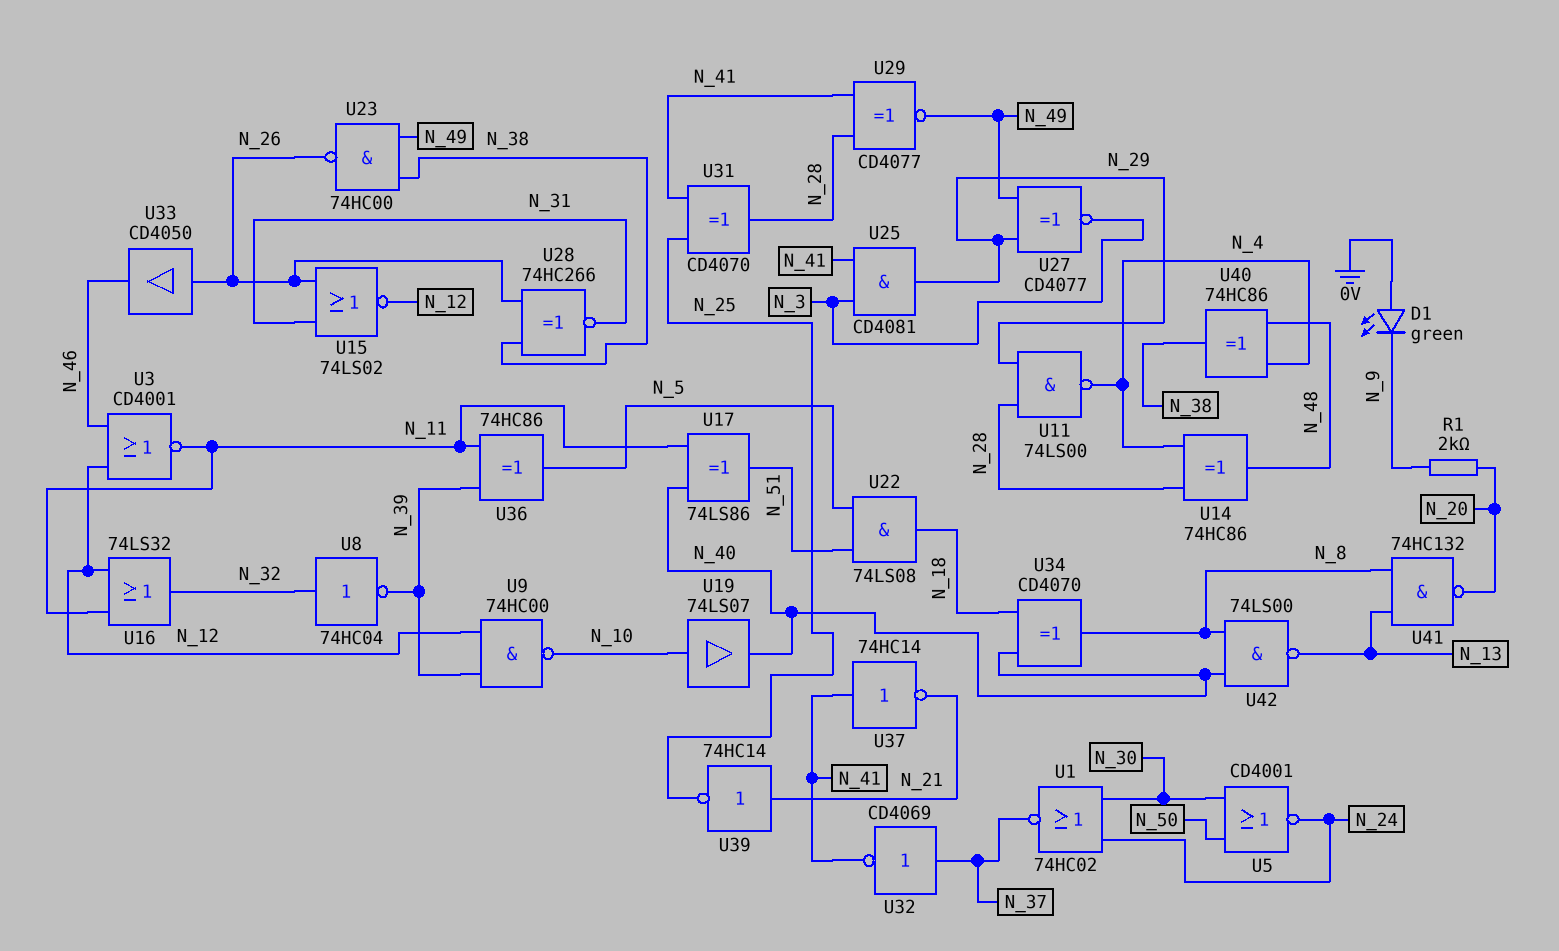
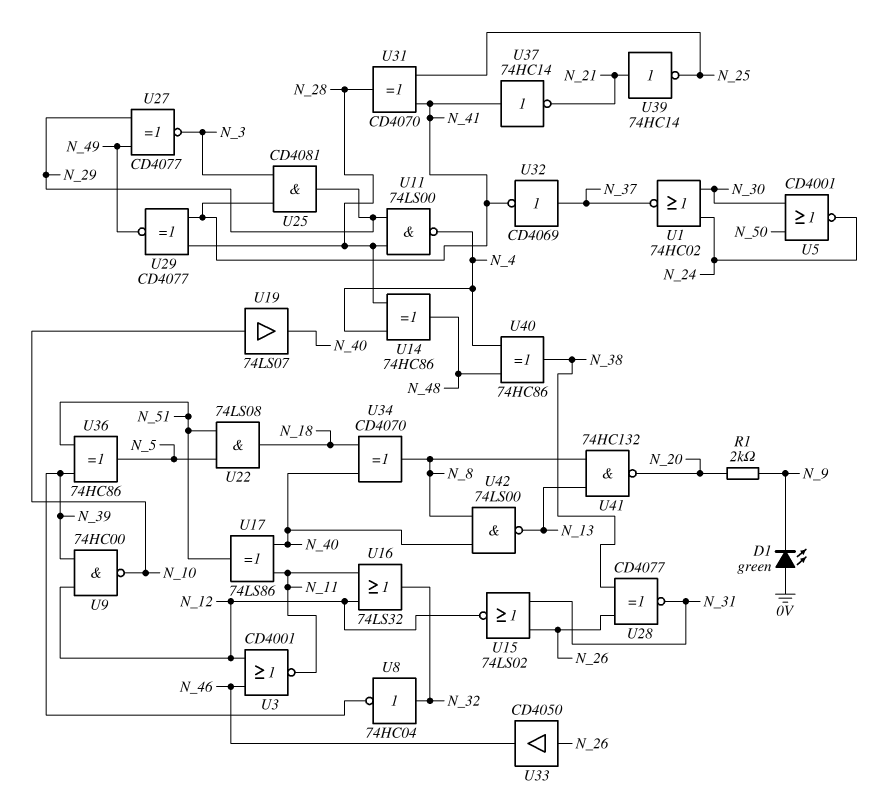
U23: NAND 74HC00 (in N_38, in N_49, out N_26) -> none
U28: XNOR 74HC266 (in N_26, in N_38, out N_31) -> XNOR CD4077 (in N_26, in N_38, out N_31)
U36: XOR 74HC86 (in N_11, in N_39, out N_5) -> XOR 74HC86 (in N_39, in N_51, out N_5)

